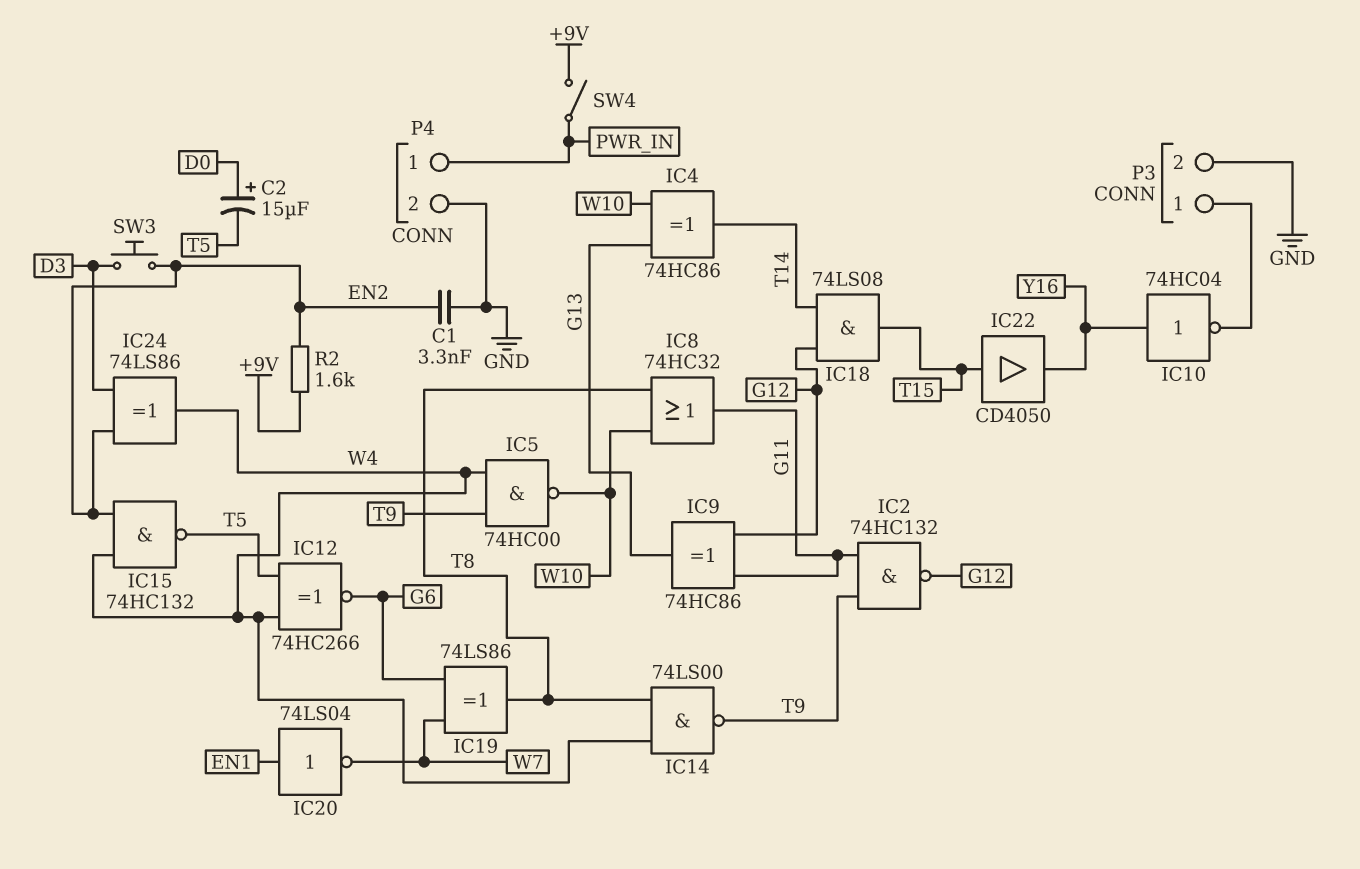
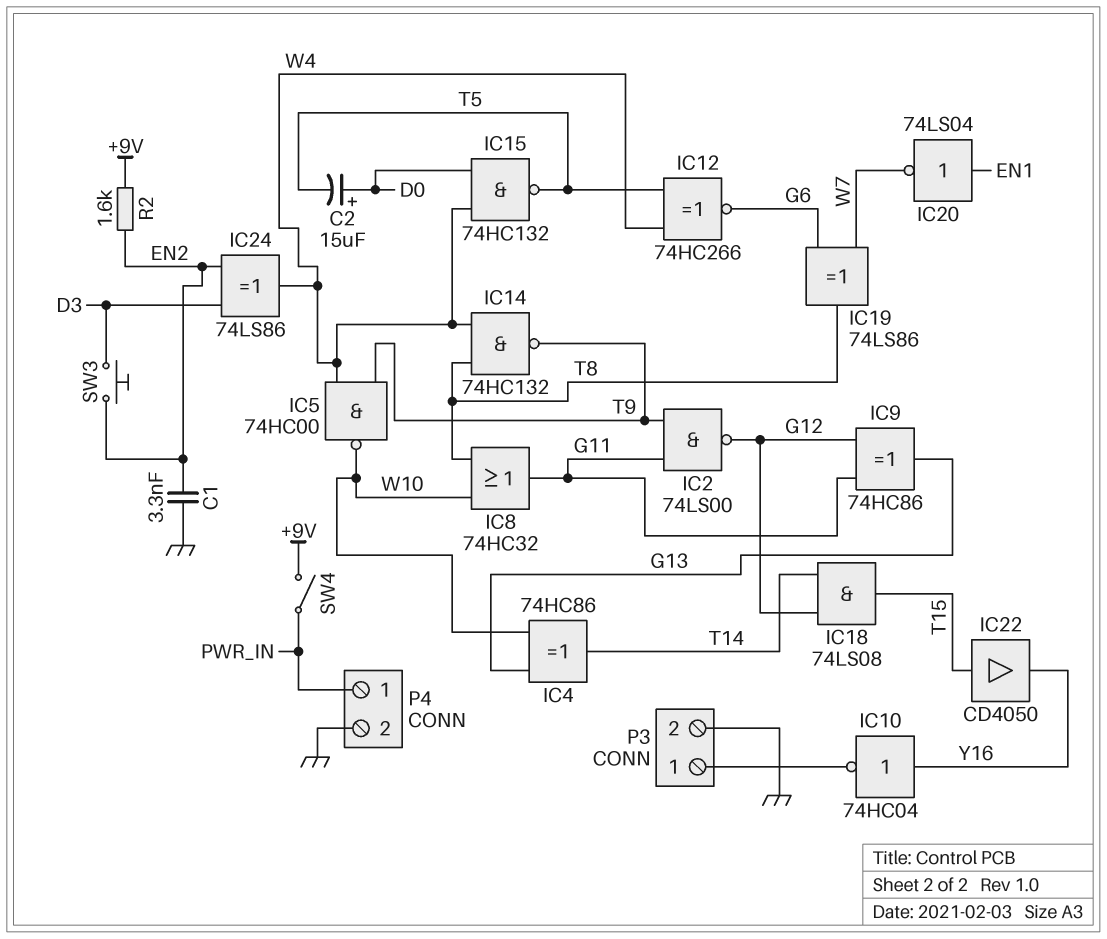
IC2: NAND 74HC132 (in G11, in T9, out G12) -> NAND 74LS00 (in G11, in T9, out G12)
IC14: NAND 74LS00 (in T8, in W4, out T9) -> NAND 74HC132 (in T8, in W4, out T9)
IC15: NAND 74HC132 (in EN2, in W4, out T5) -> NAND 74HC132 (in D0, in W4, out T5)

